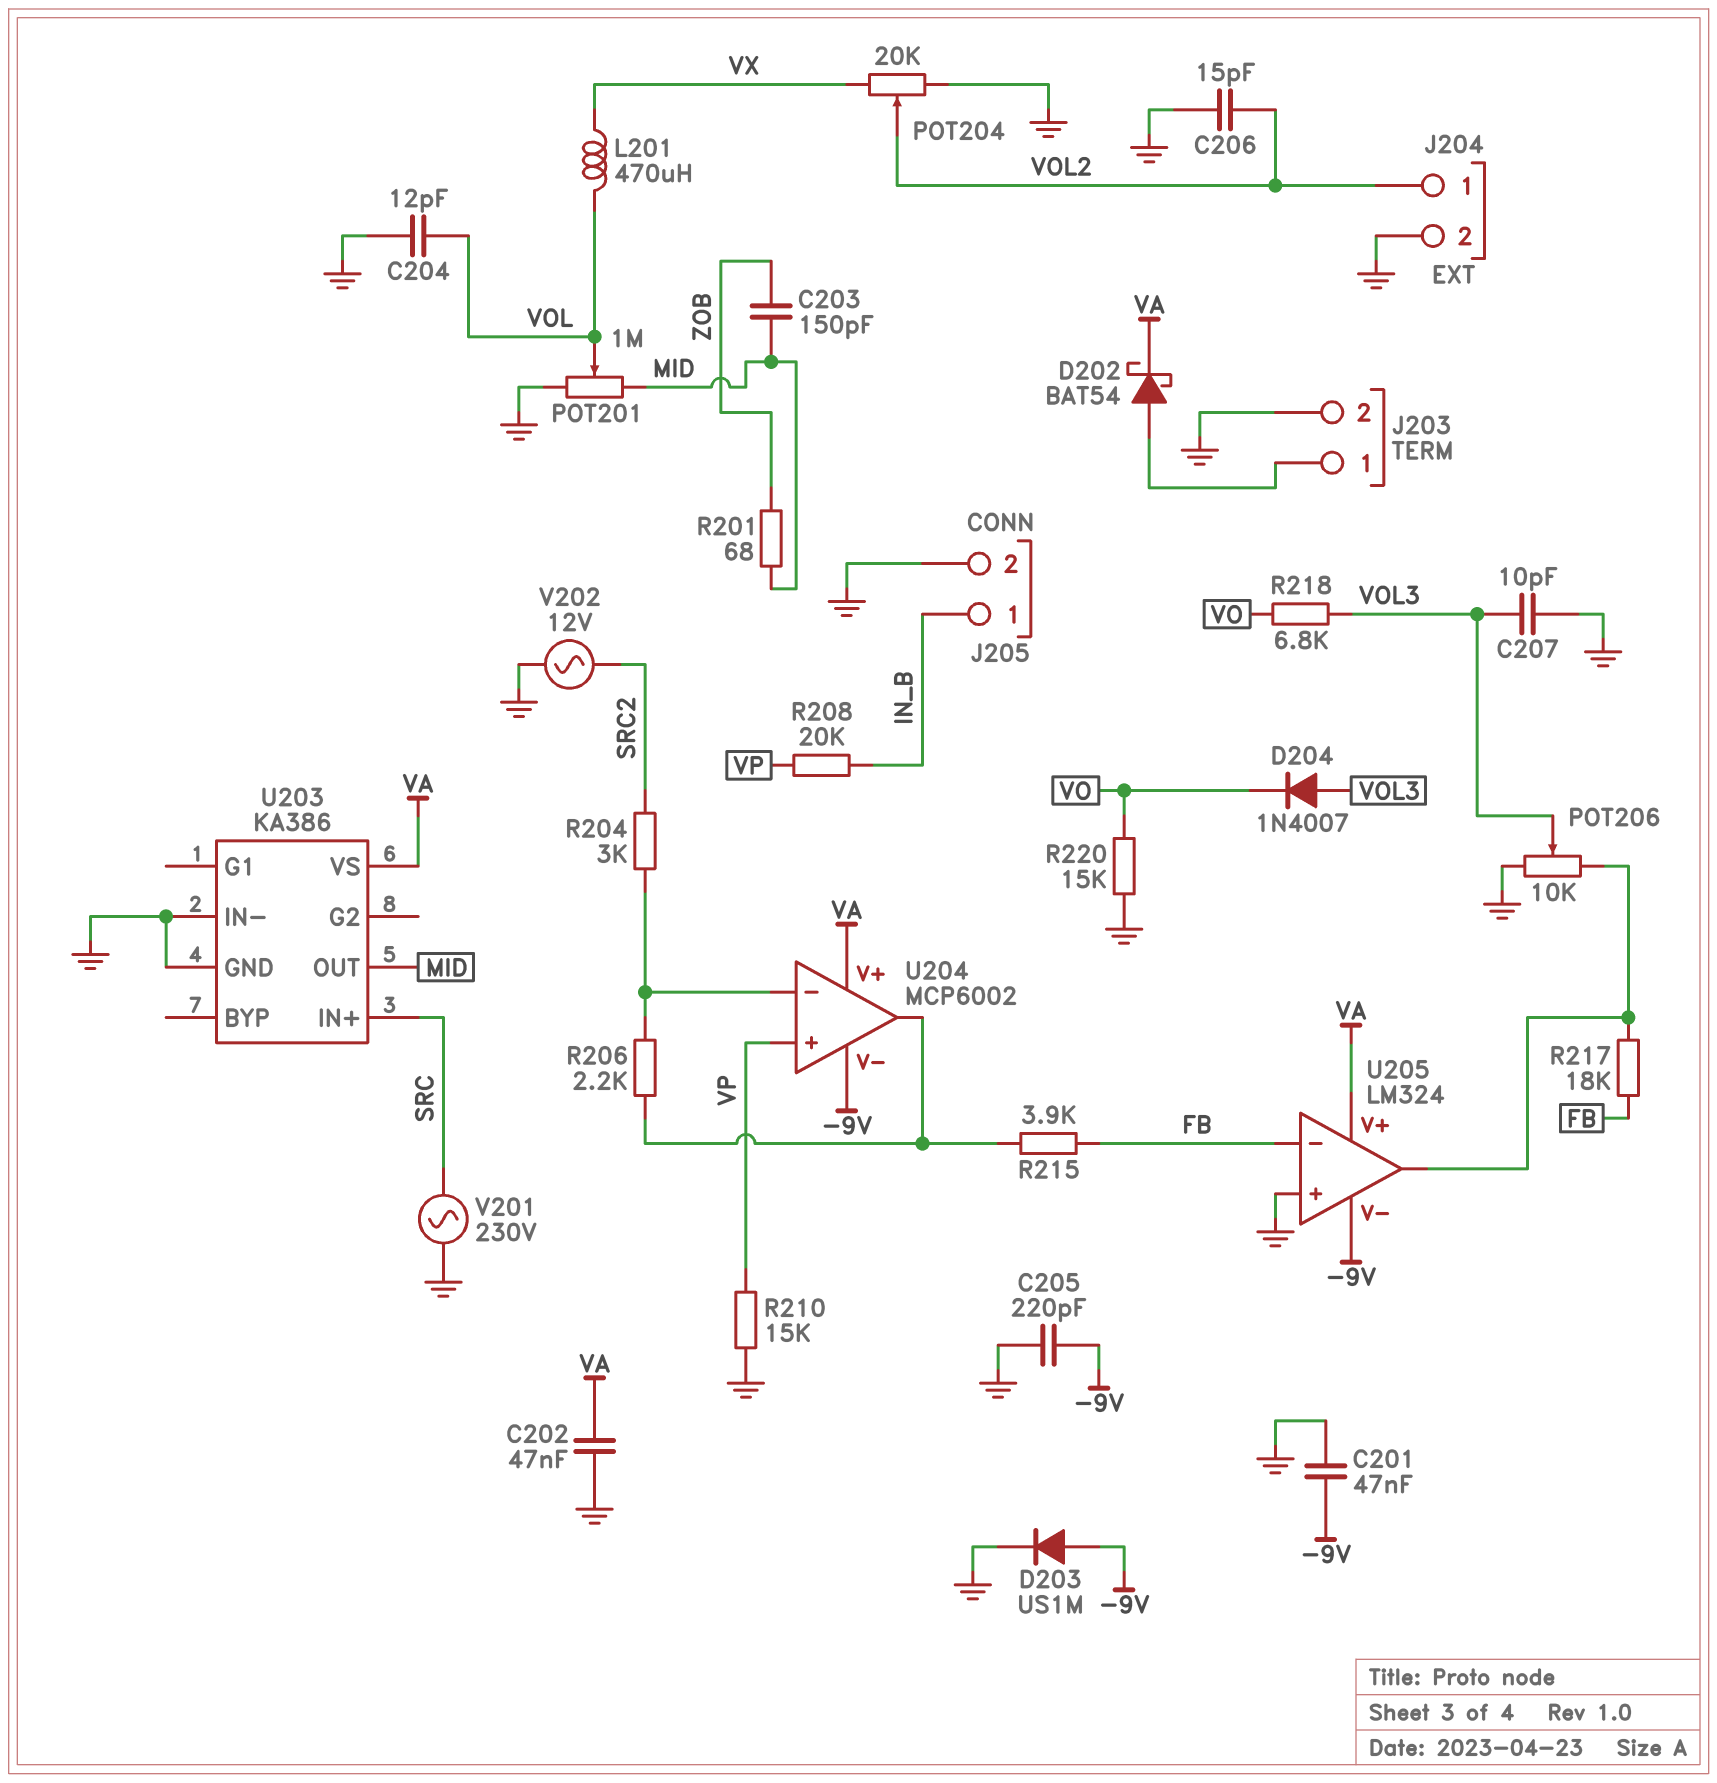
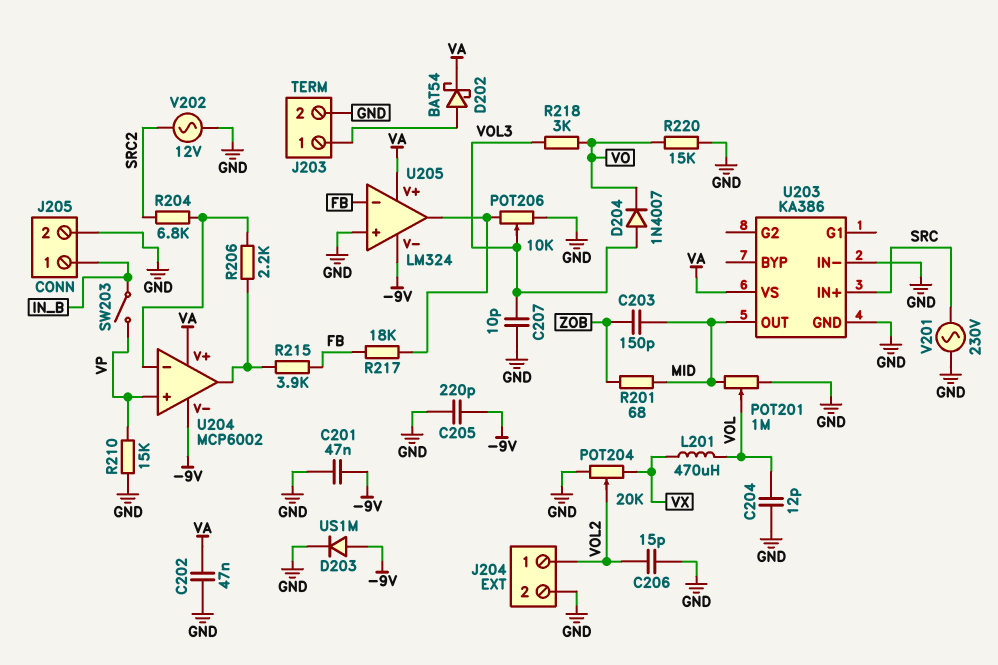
R204: 3k (SRC2, U204/in-) -> 6.8k (SRC2, U204/in-)
R208: 20k (IN_B, VP) -> none
R218: 6.8k (VO, VOL3) -> 3k (VO, VOL3)
SW203: none -> switch (IN_B, VP)

